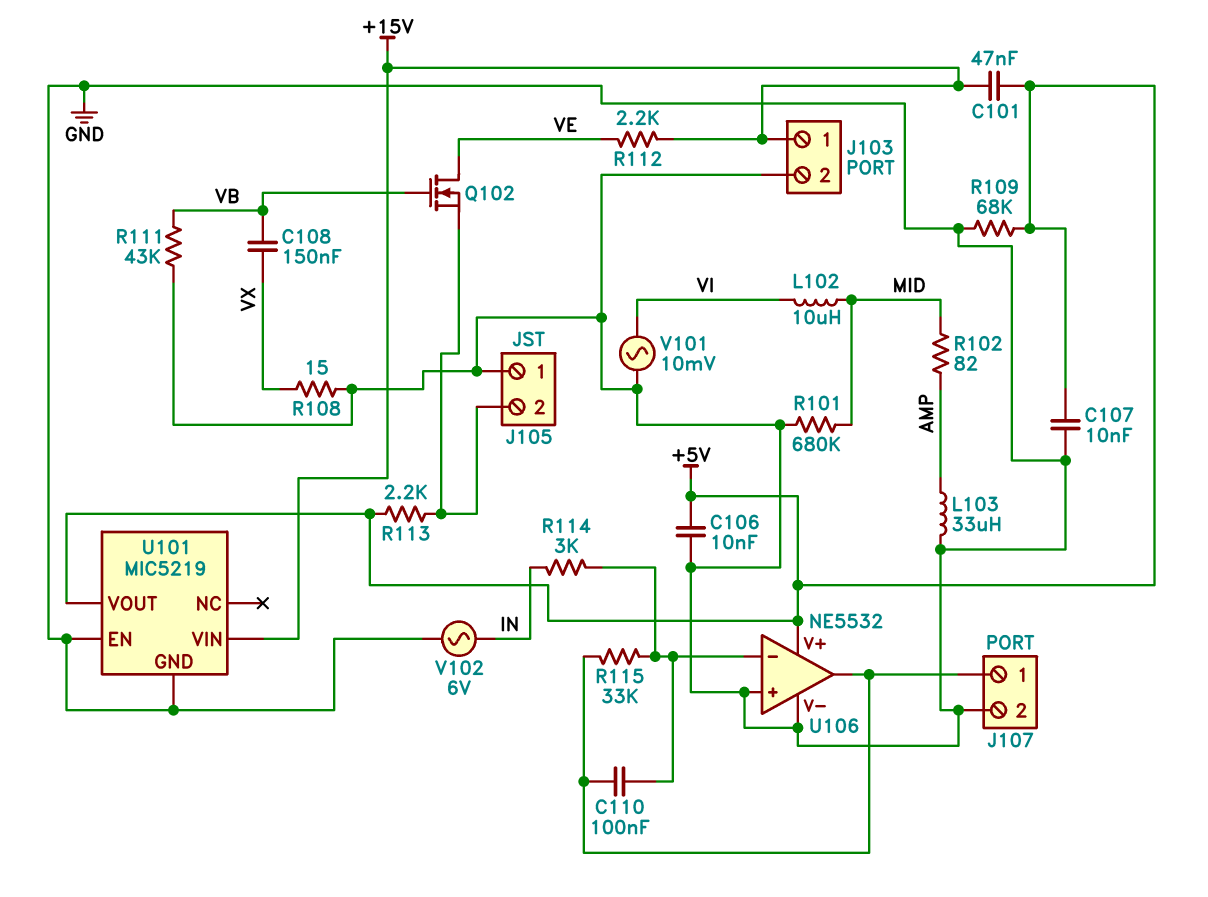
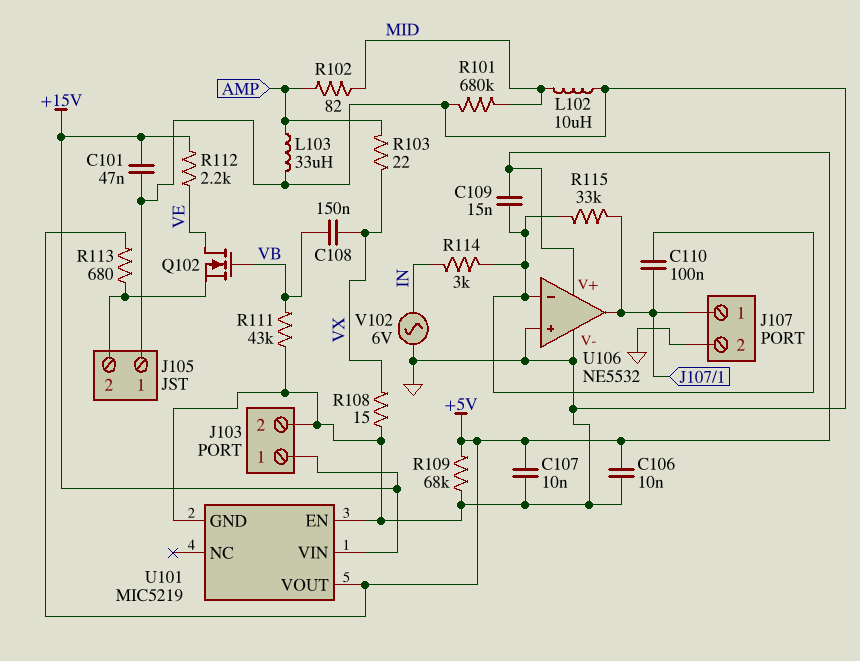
C101: 47nF (+5V, +15V) -> 47nF (+15V, GND)
C109: none -> 15nF (+5V, U106/in-)
L102: 10uH (MID, VI) -> 10uH (GND, MID)
R103: none -> 22 (AMP, VX)
R113: 2.2k (+5V, J105/2) -> 680 (+5V, J105/2)
V101: AC 10mV (GND, VI) -> none

